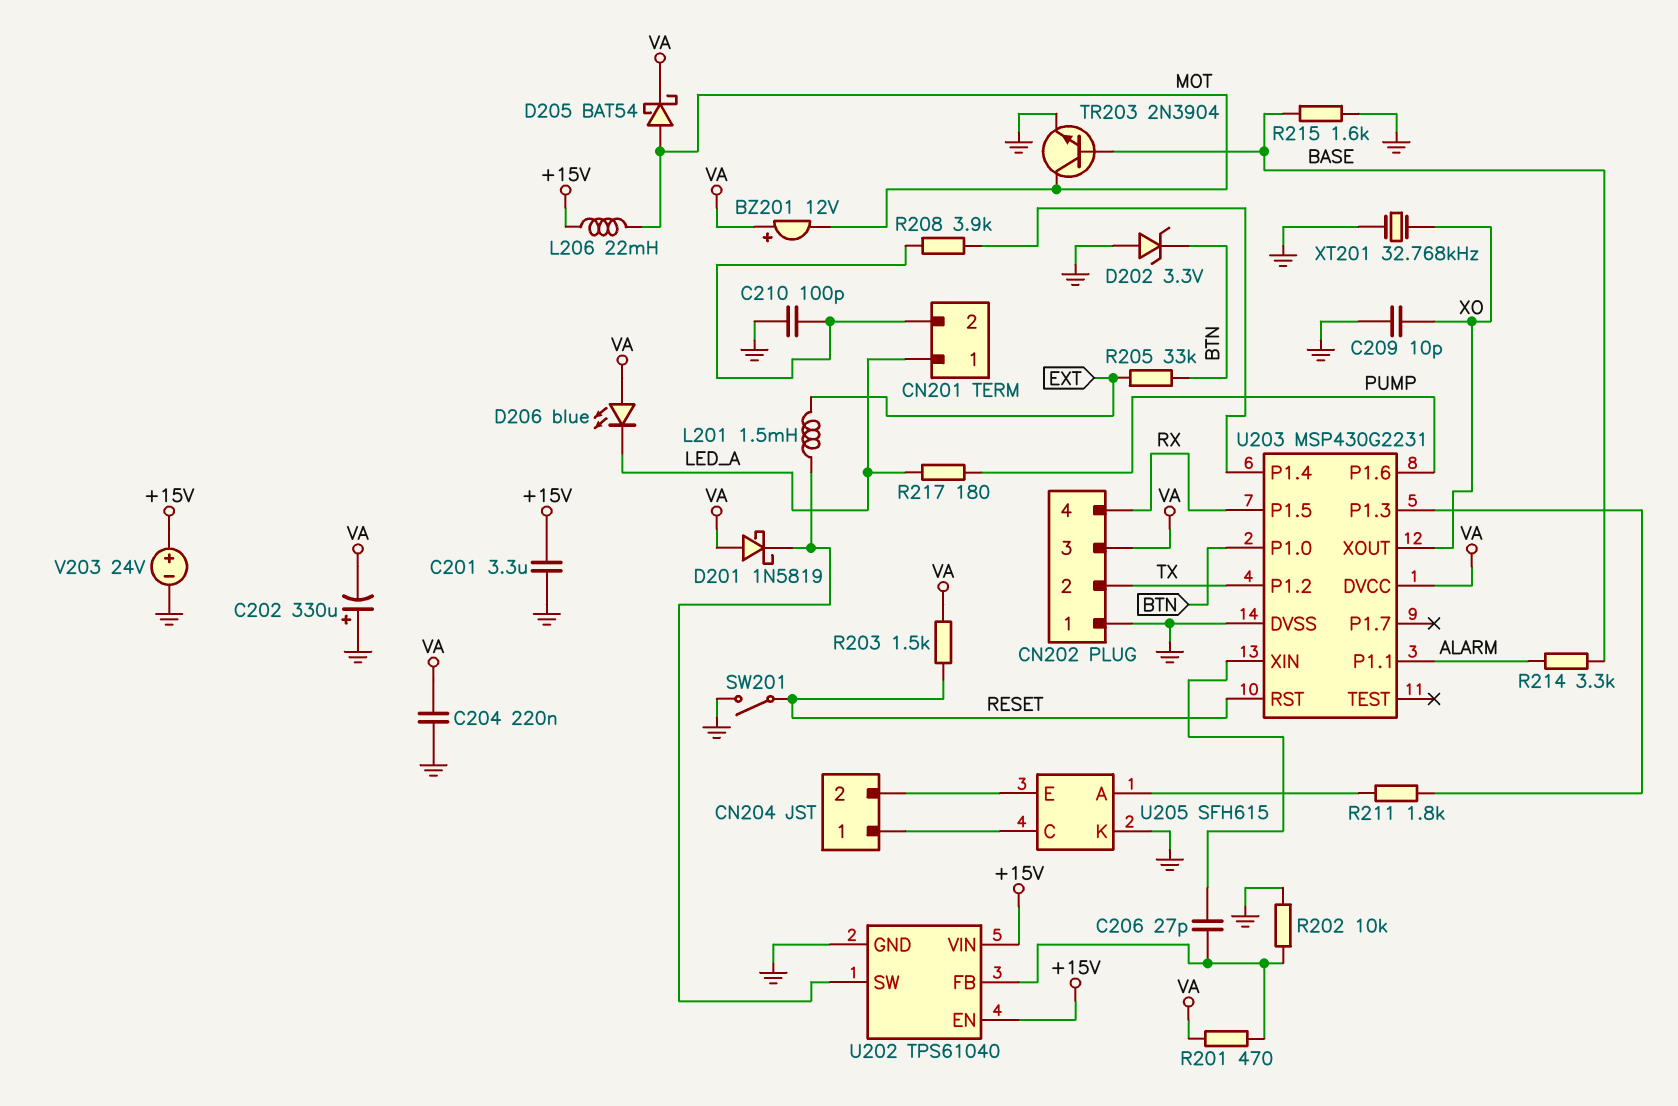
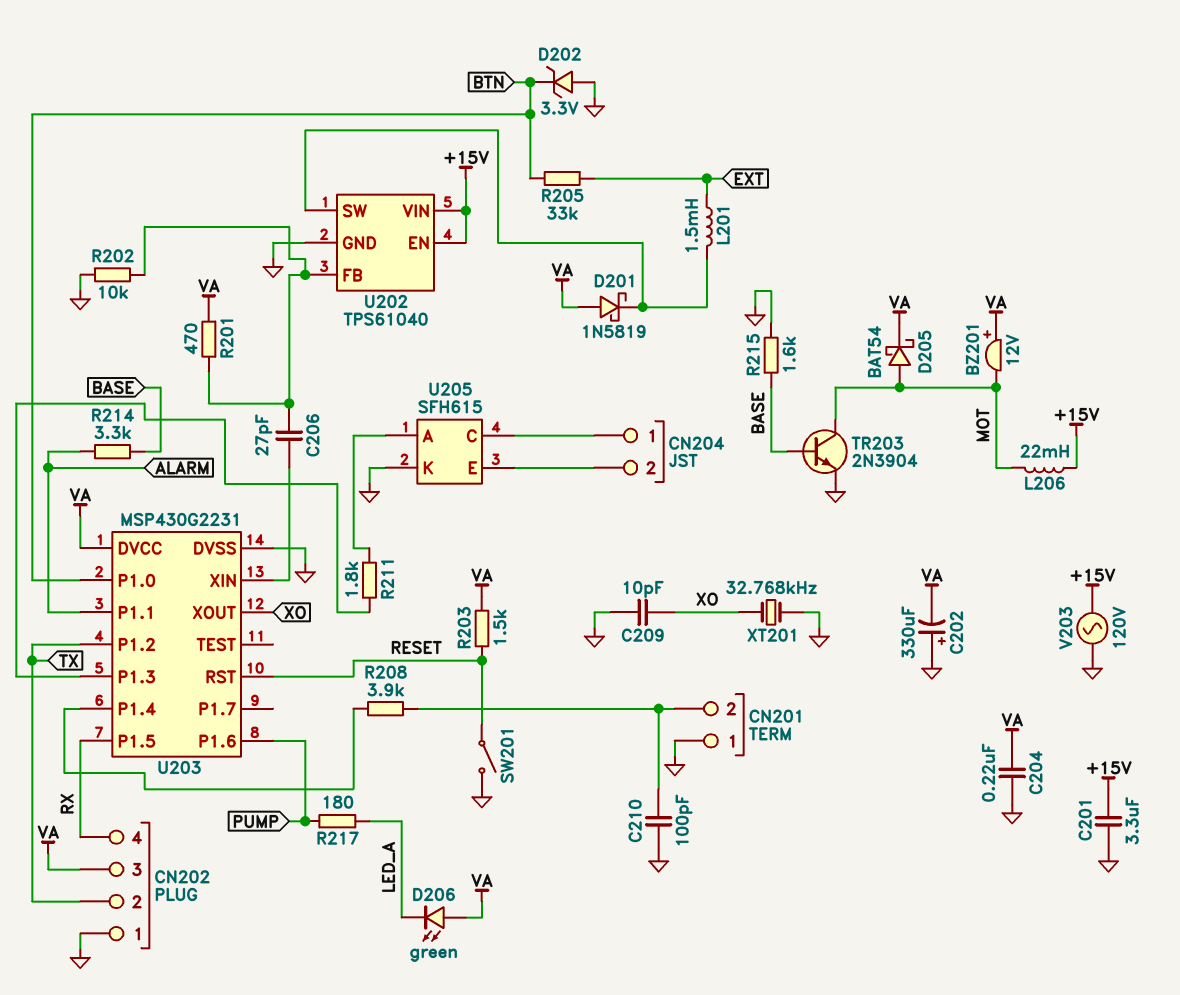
CN201 pin 1: LED_A -> GND
D206: LED blue (A VA, K LED_A) -> LED green (A VA, K LED_A)
V203: 24V (plus +15V, minus GND) -> AC 120V (+15V, GND)

